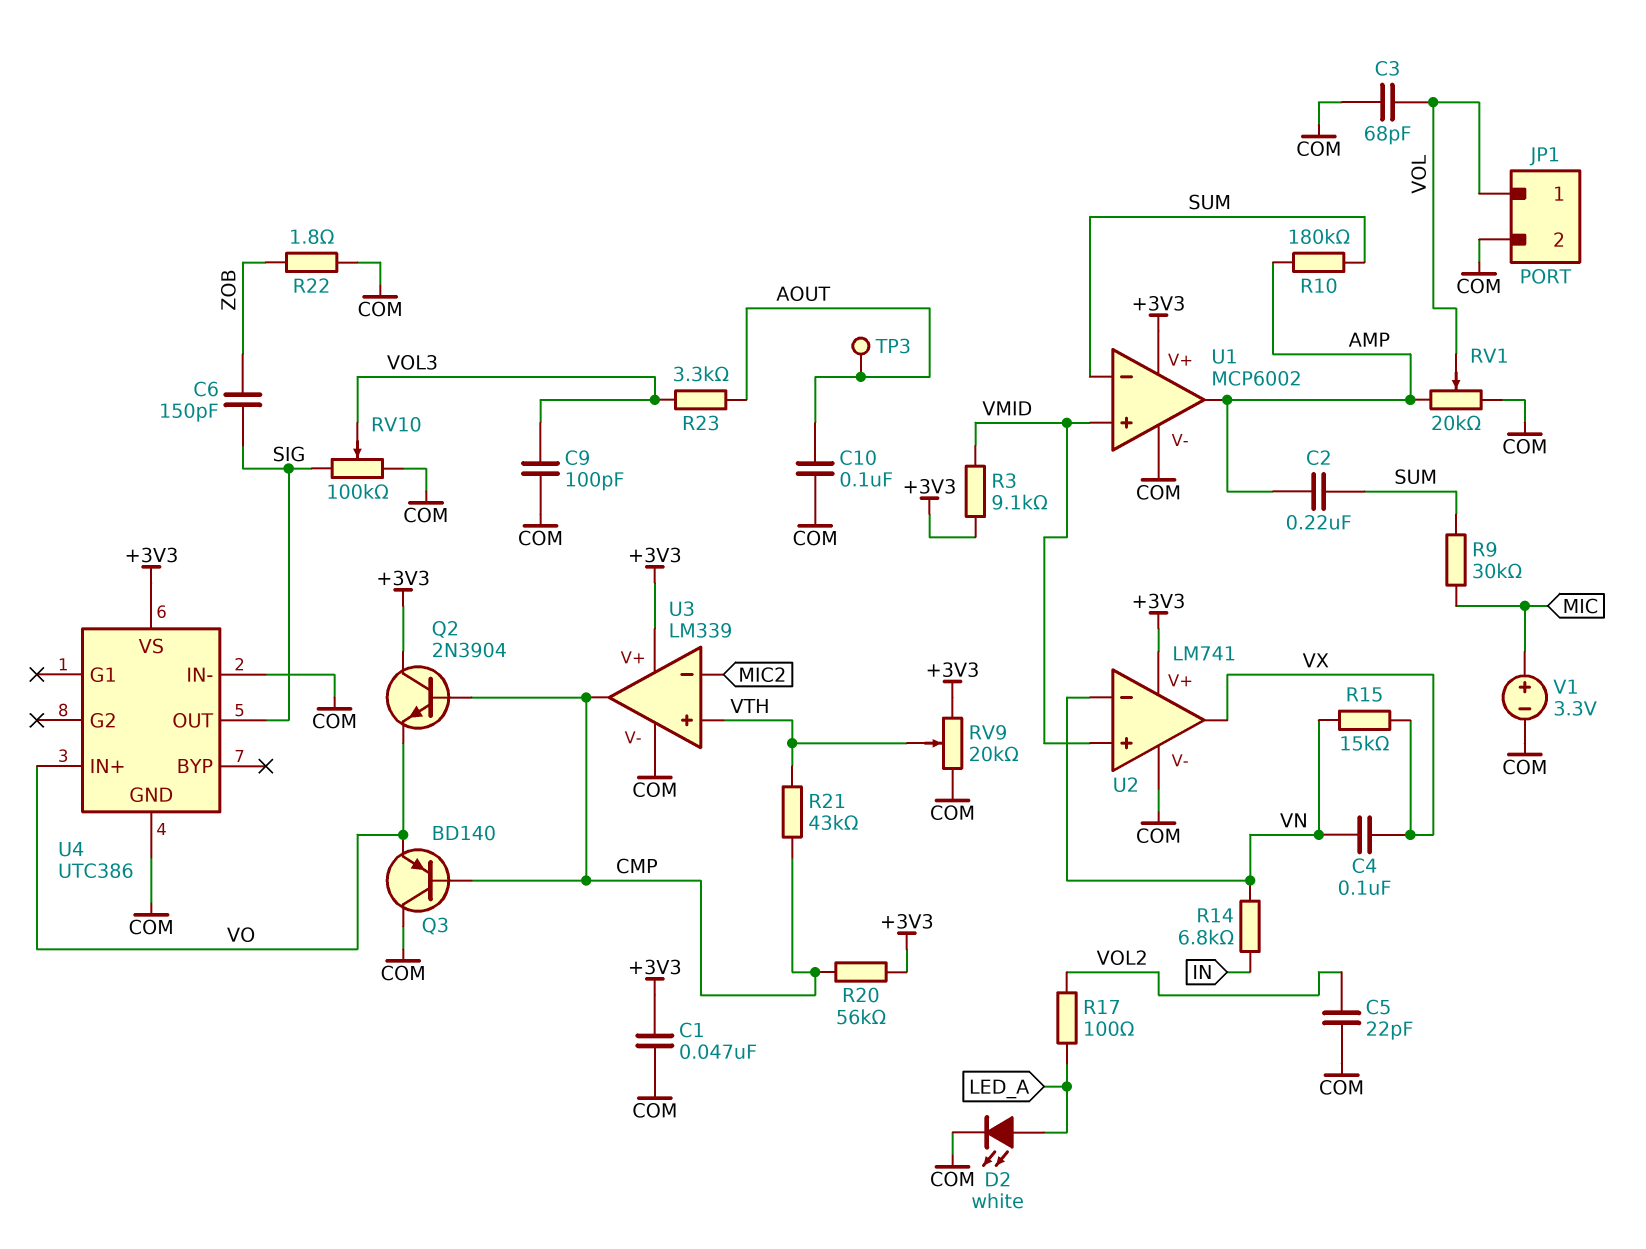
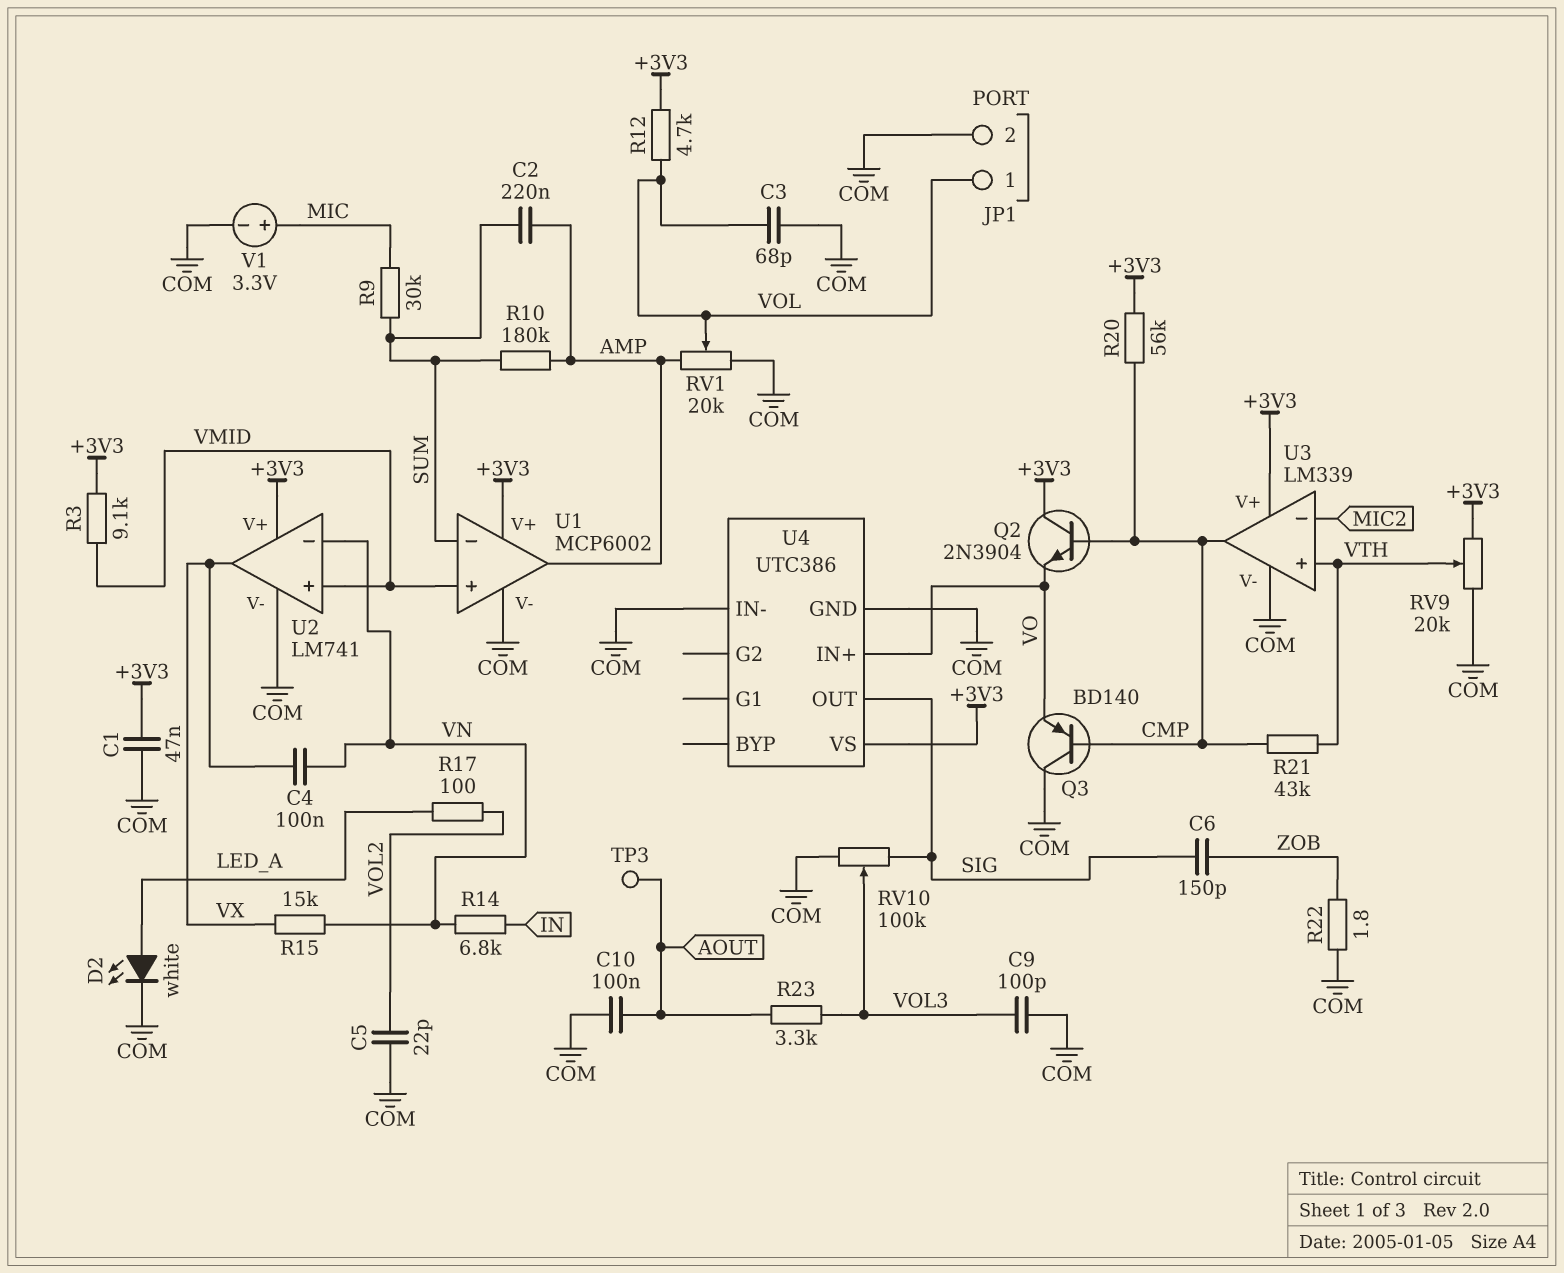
R12: none -> 4.7k (+3V3, VOL)

